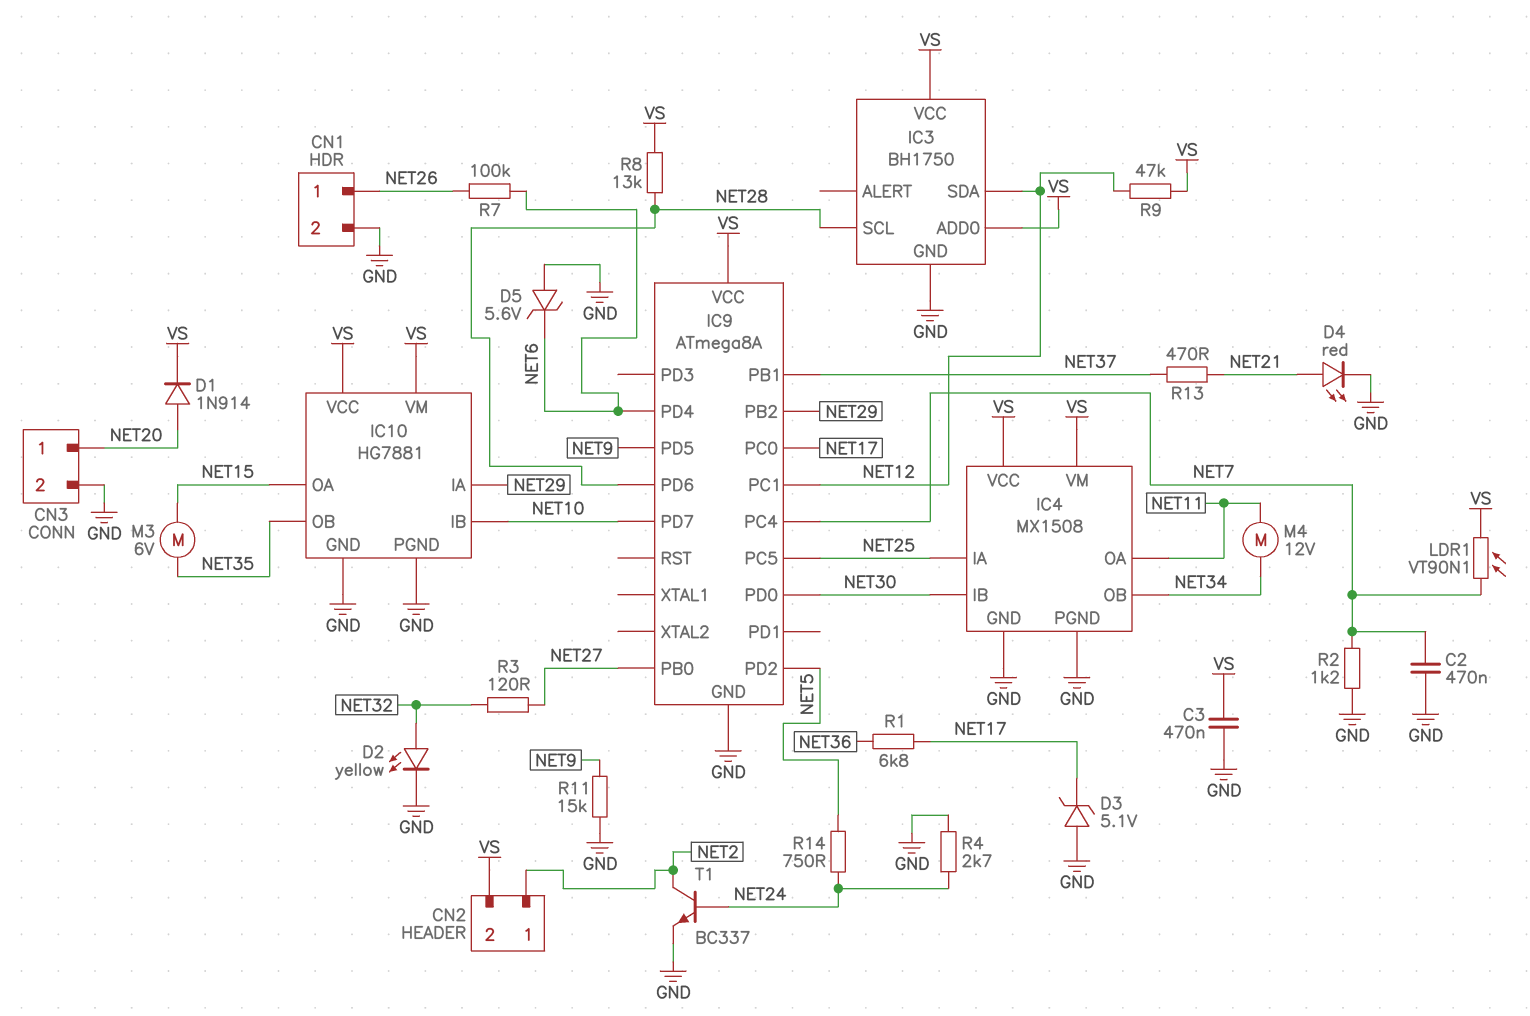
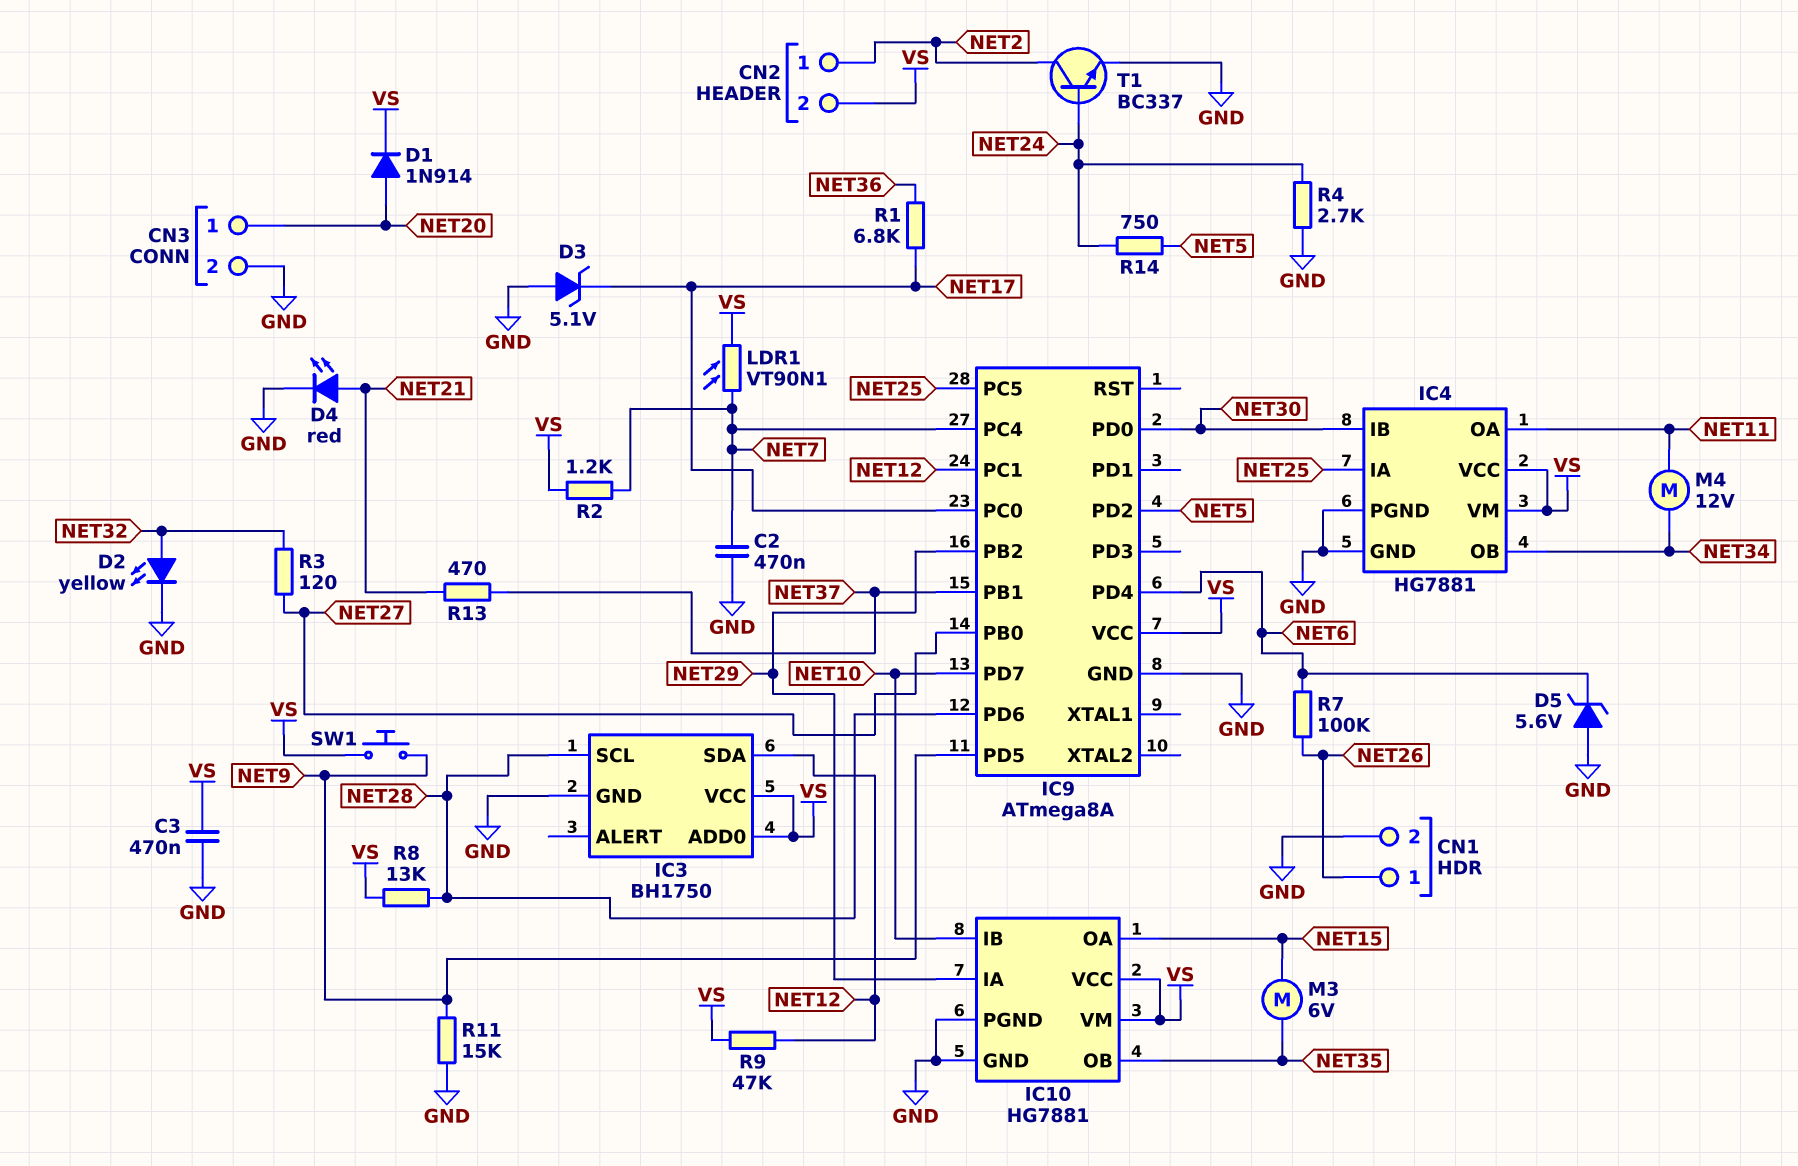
IC4: MX1508 -> HG7881
R2: 1.2k (GND, NET7) -> 1.2k (NET7, VS)
SW1: none -> button (NET9, VS)

